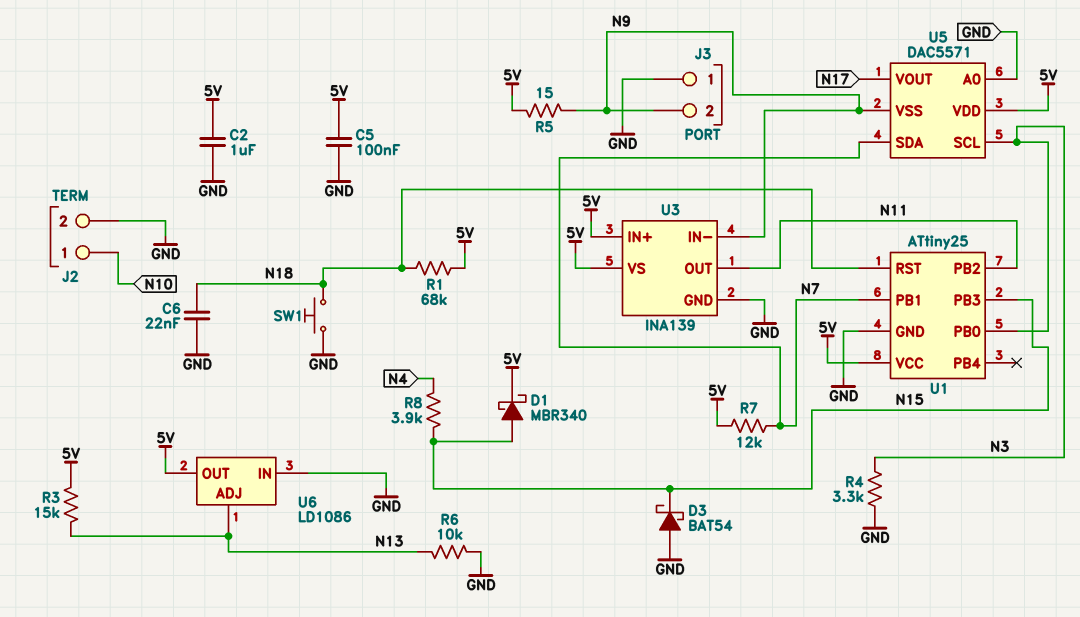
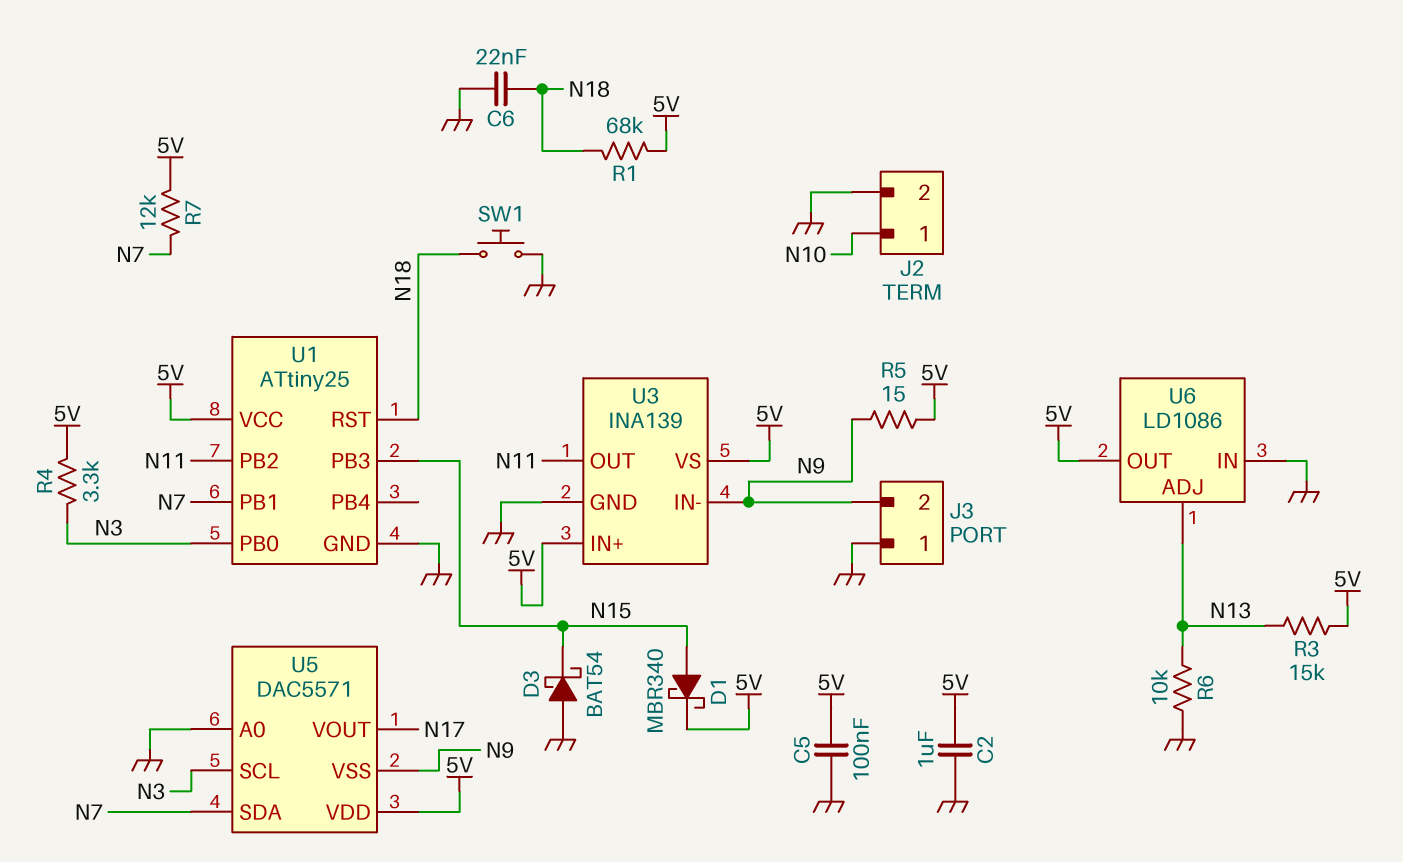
R4: 3.3k (GND, N3) -> 3.3k (5V, N3)
R8: 3.9k (N4, N15) -> none

